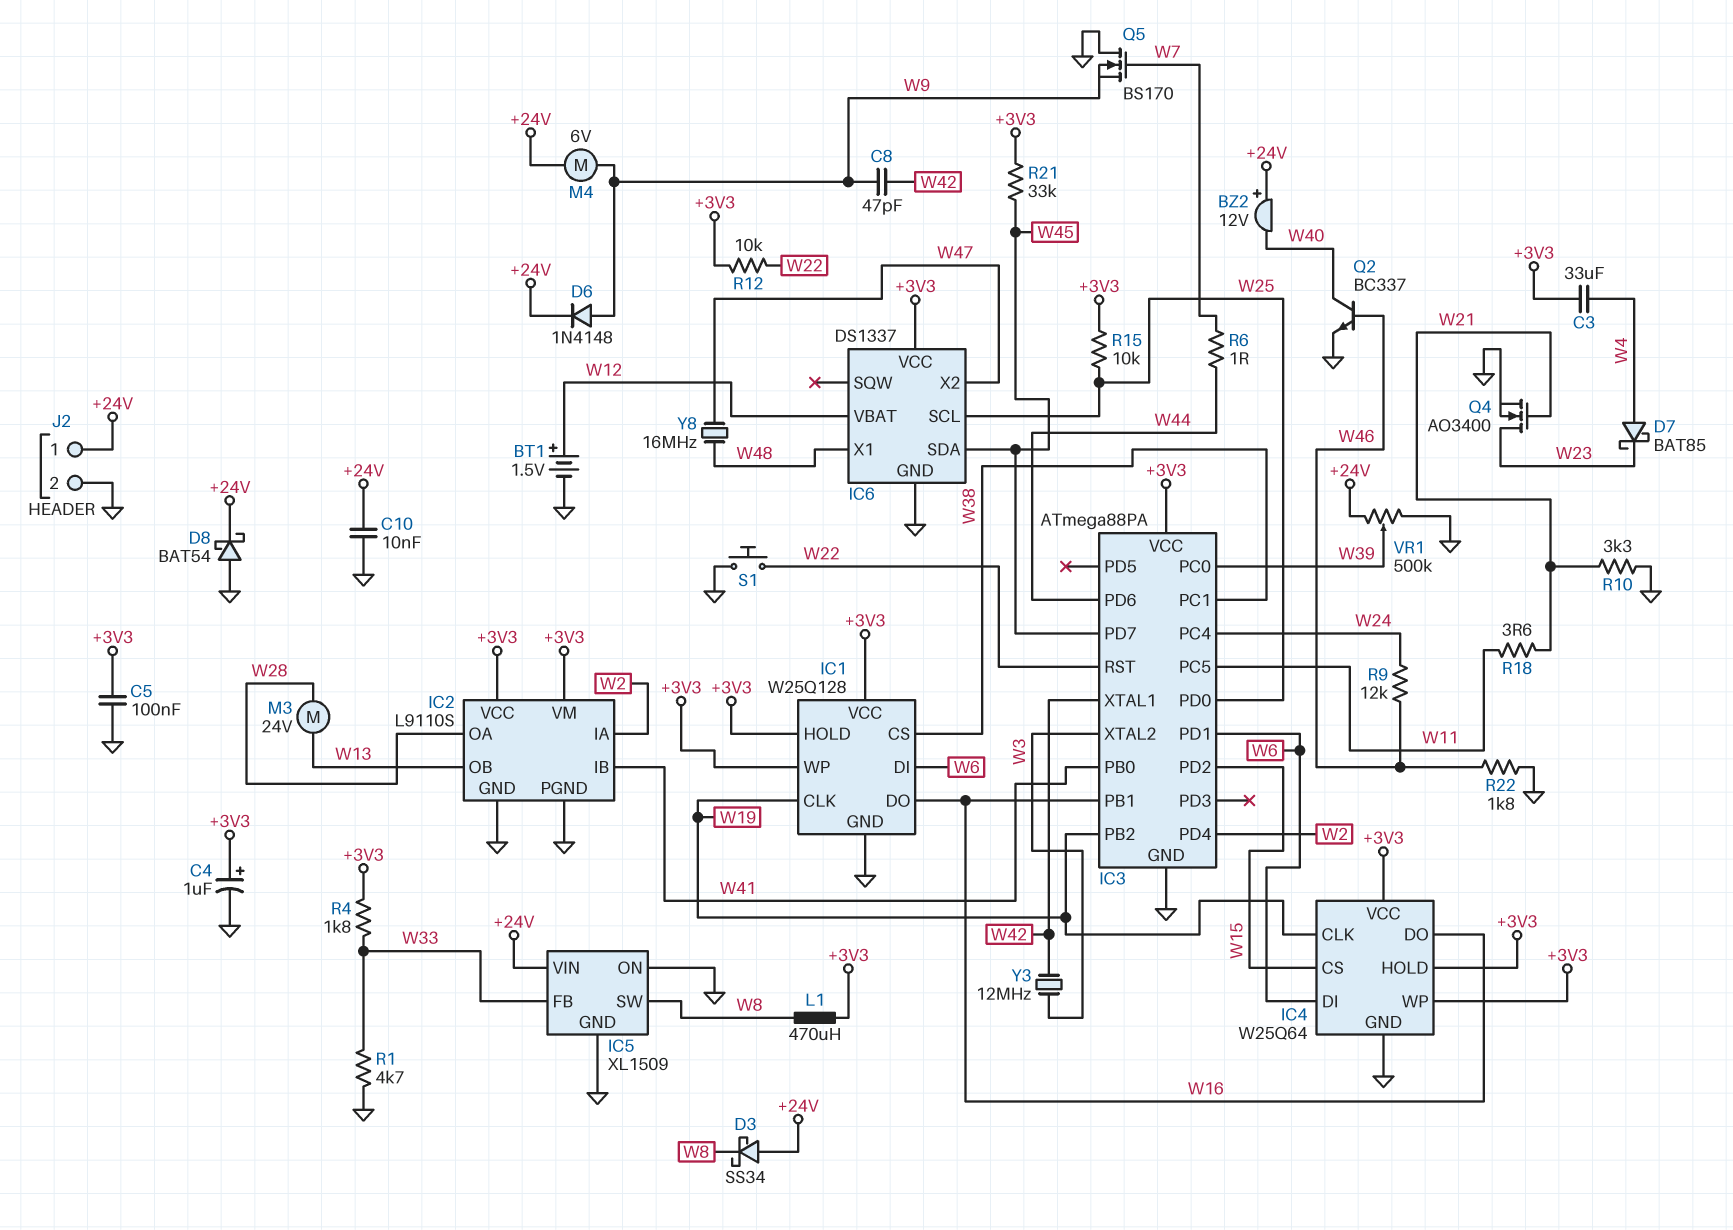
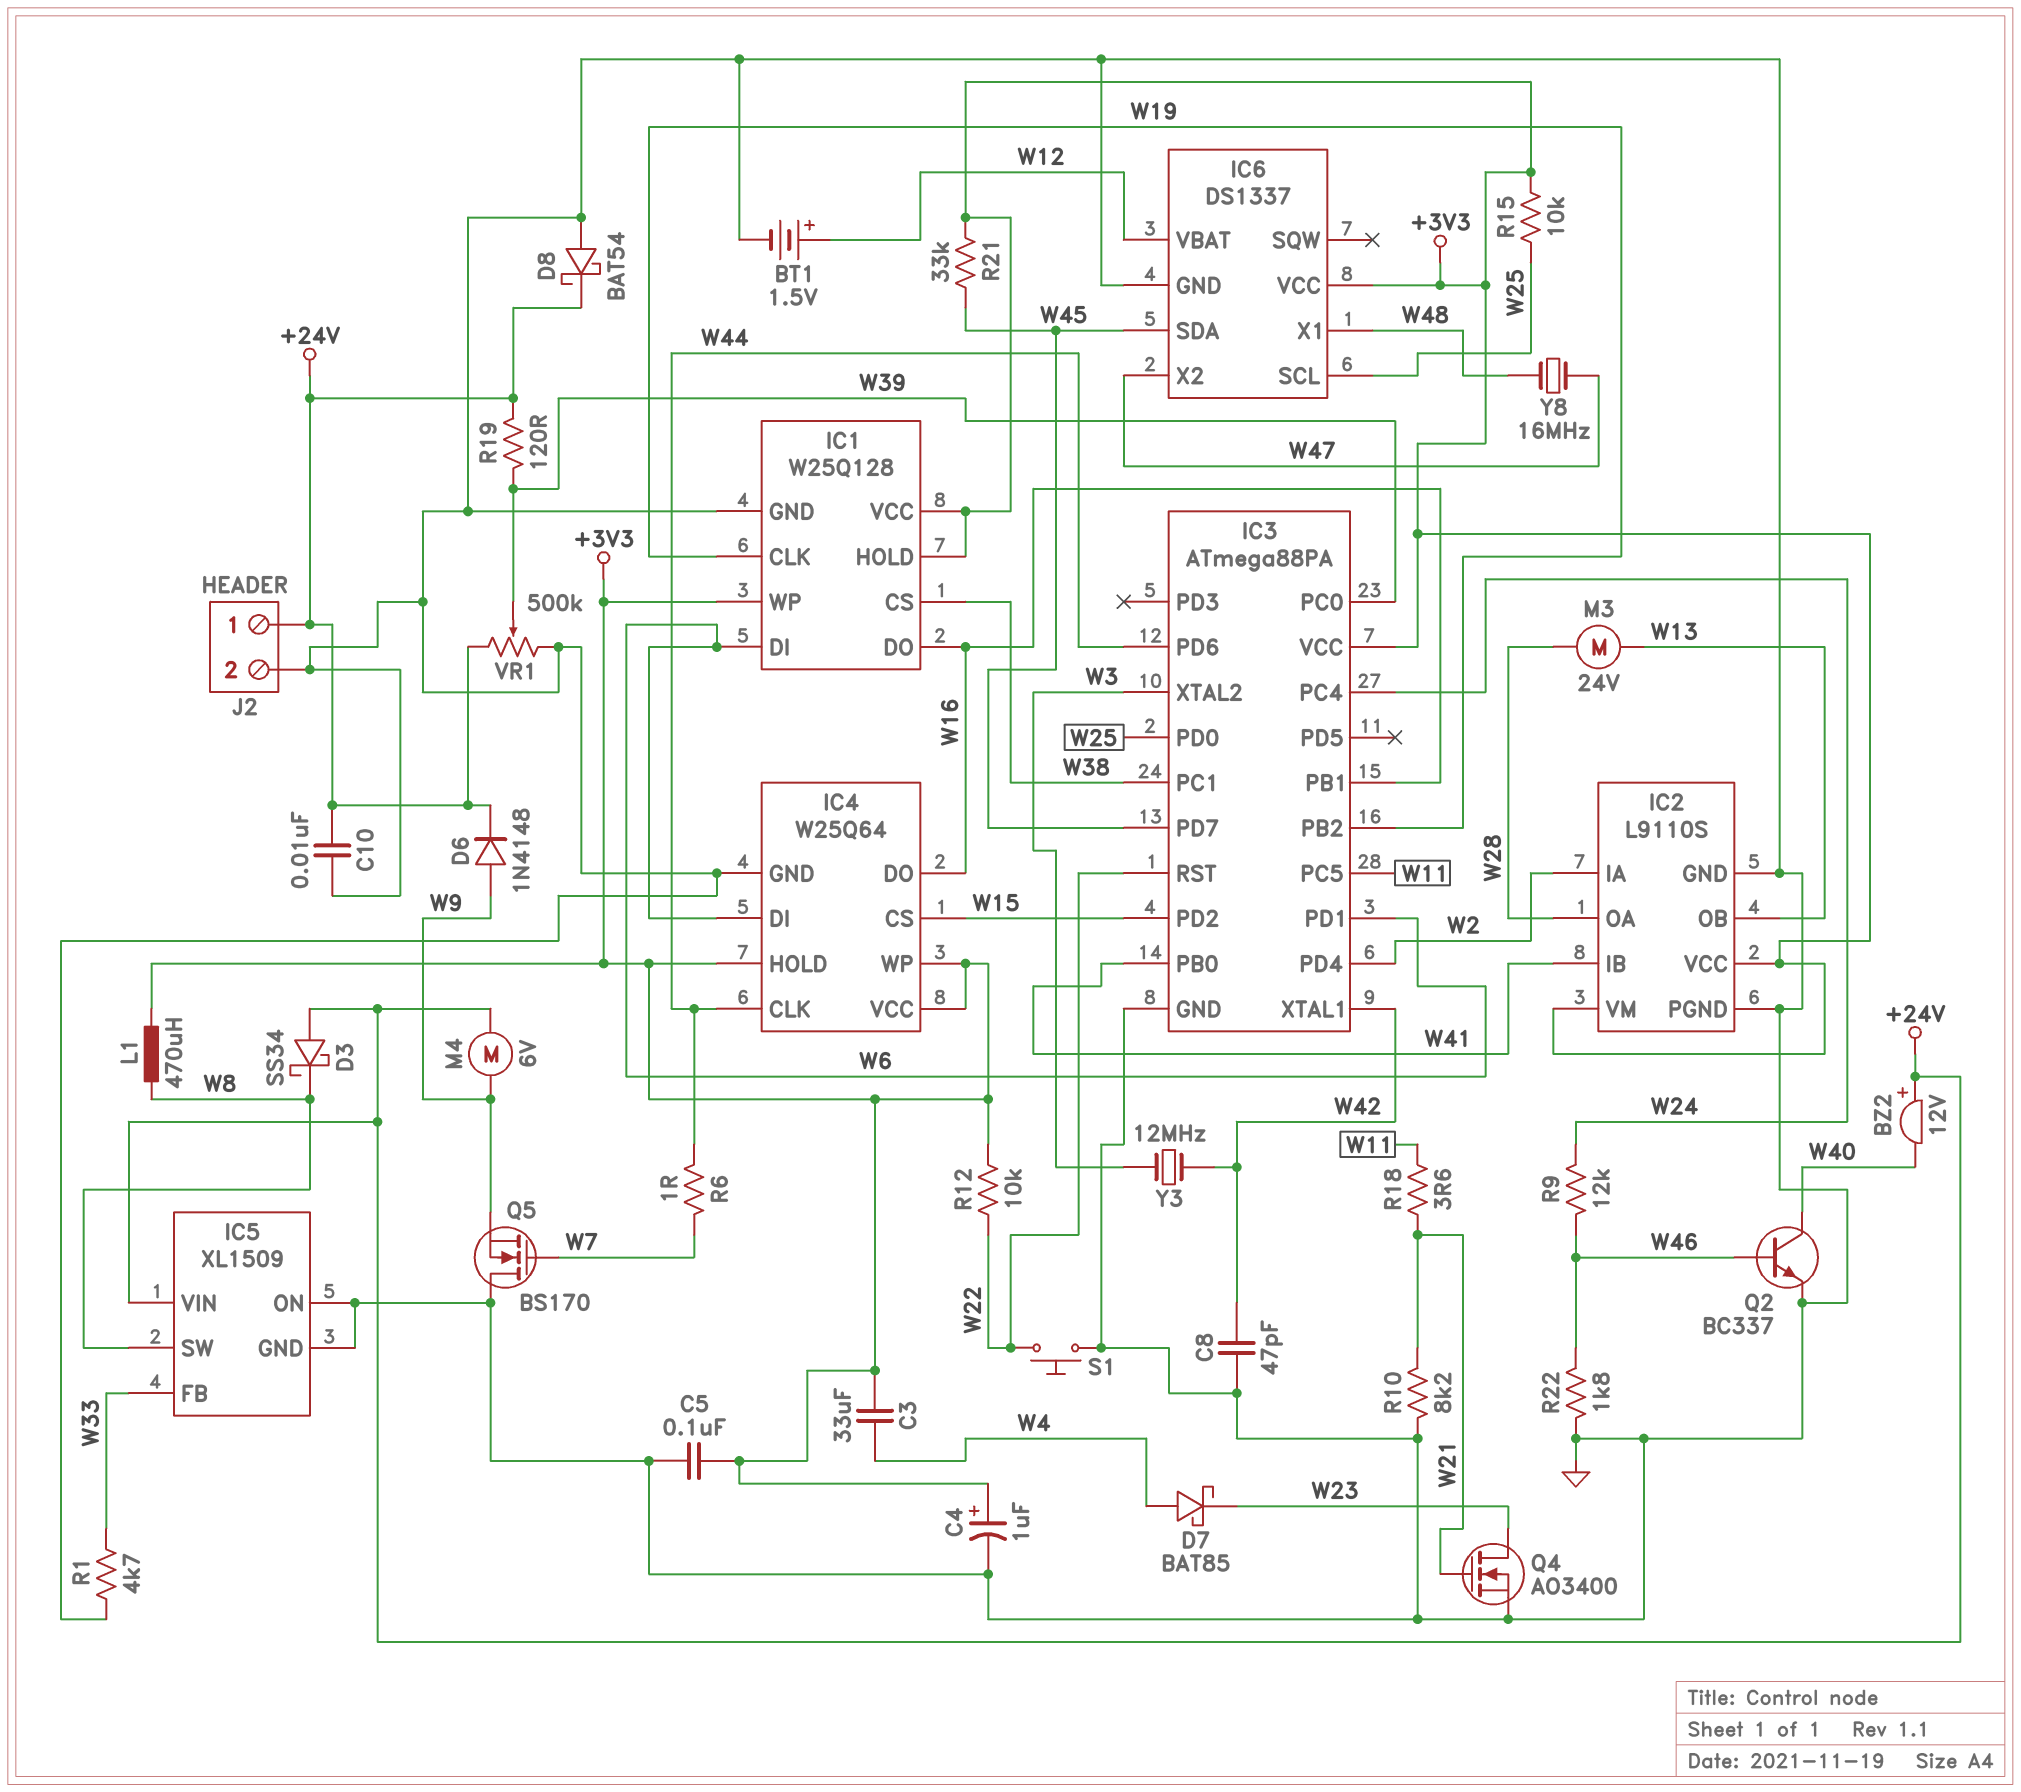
C8: 47pF (W9, W42) -> 47pF (GND, W42)
IC4 pin CLK: W19 -> W44
R4: 1.8k (+3V3, W33) -> none
R10: 3.3k (GND, W21) -> 8.2k (GND, W21)
R19: none -> 120 (+24V, W39)

